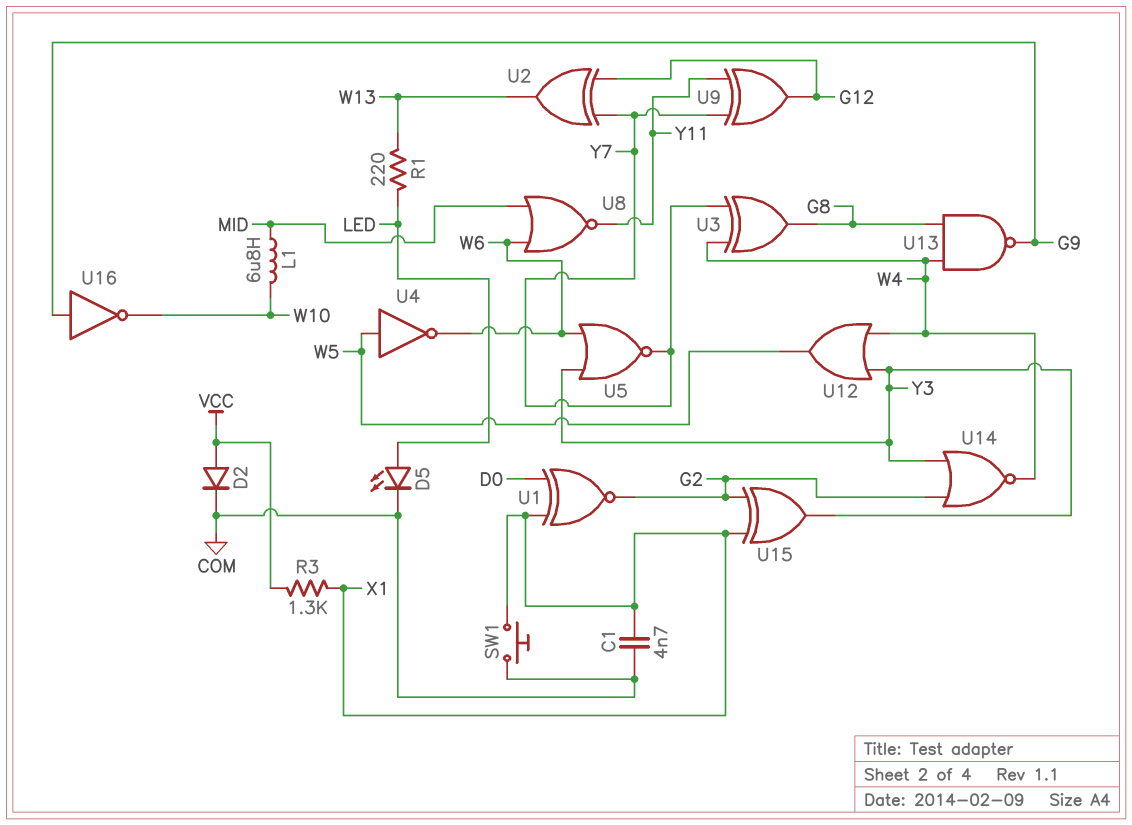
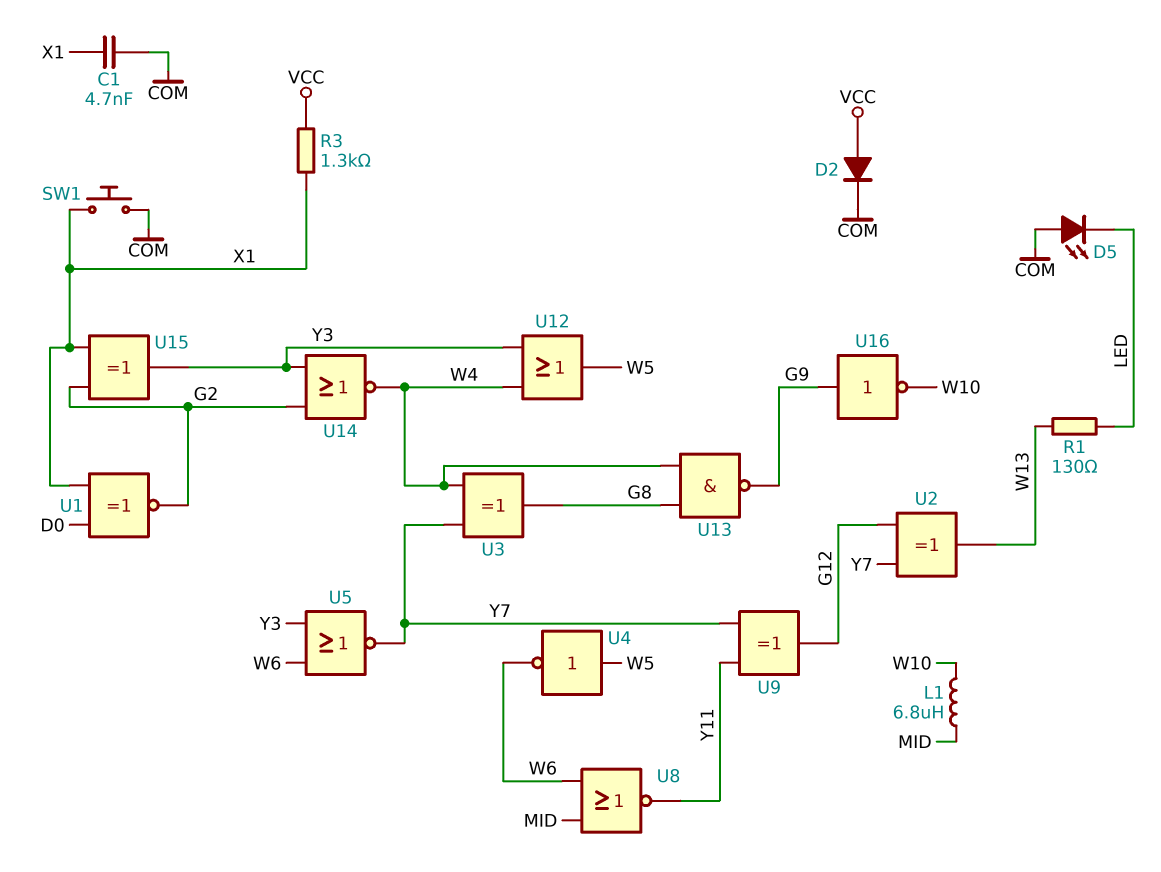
D5: LED (A LED, K COM) -> LED (A COM, K LED)
R1: 220 (LED, W13) -> 130 (LED, W13)

